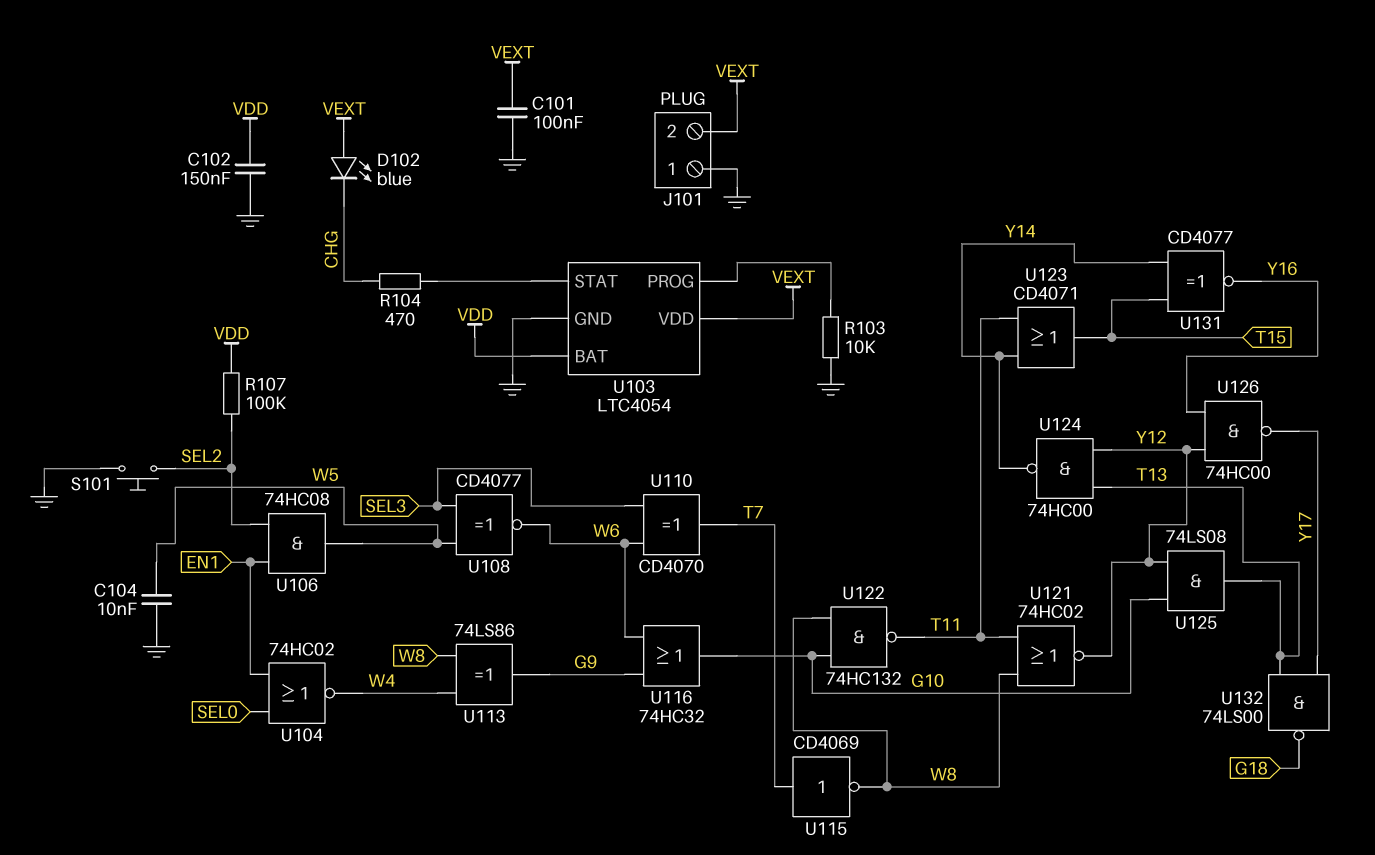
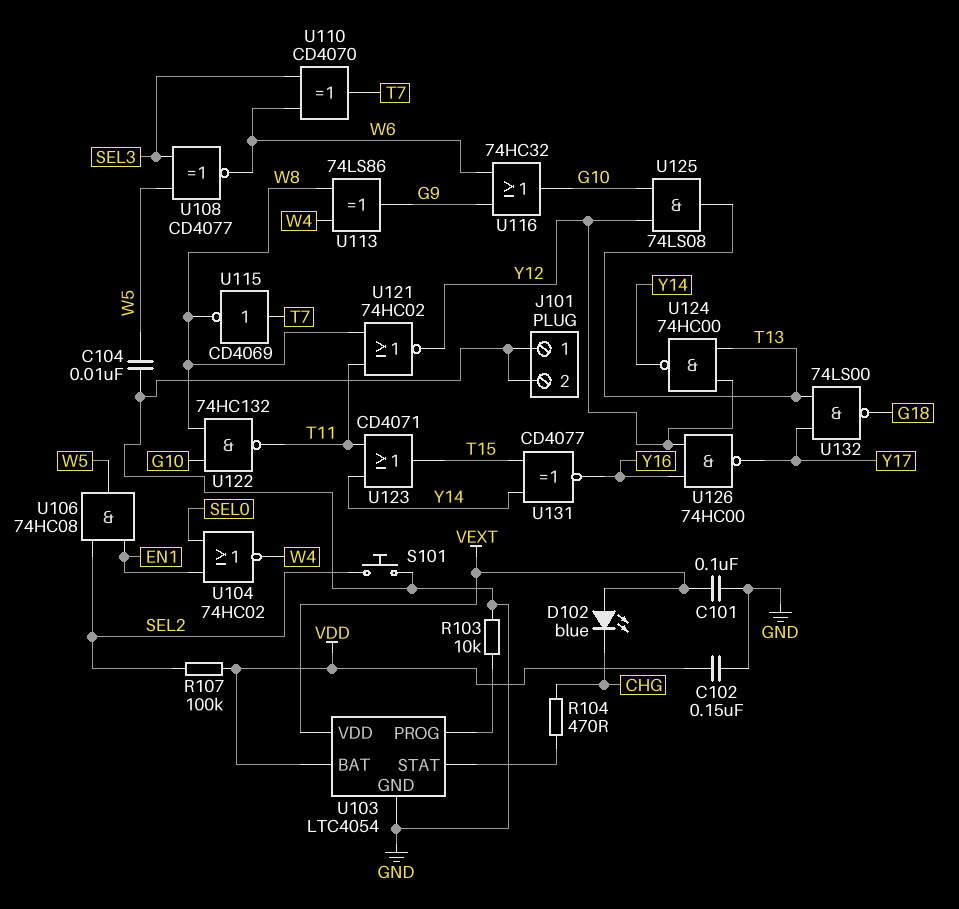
J101 pin 2: VEXT -> GND

